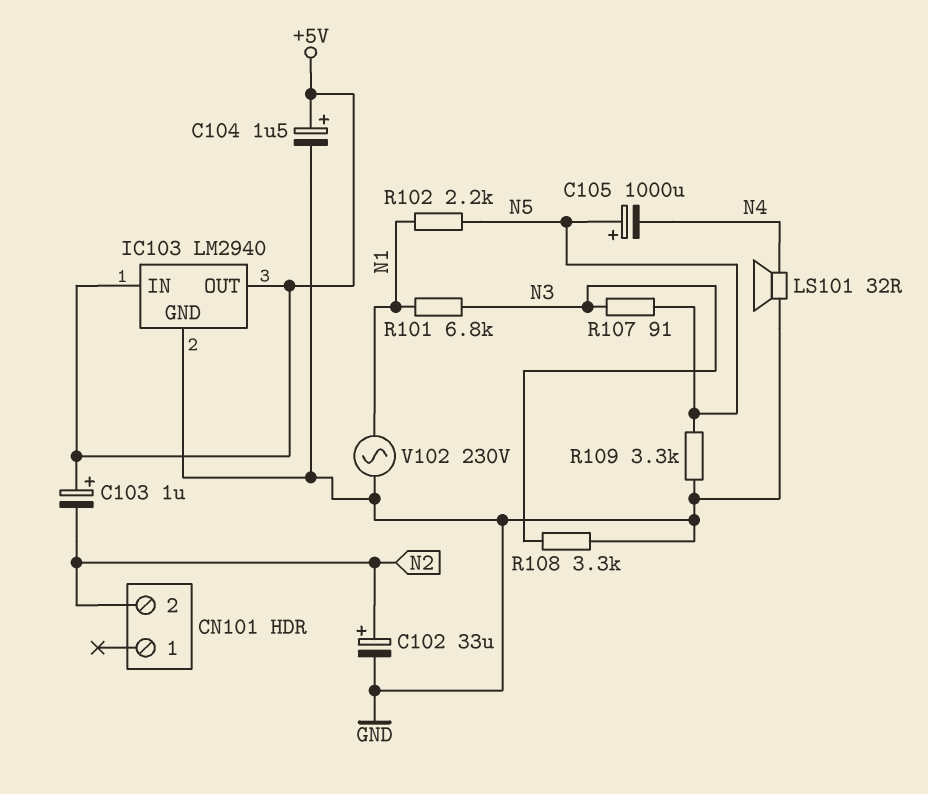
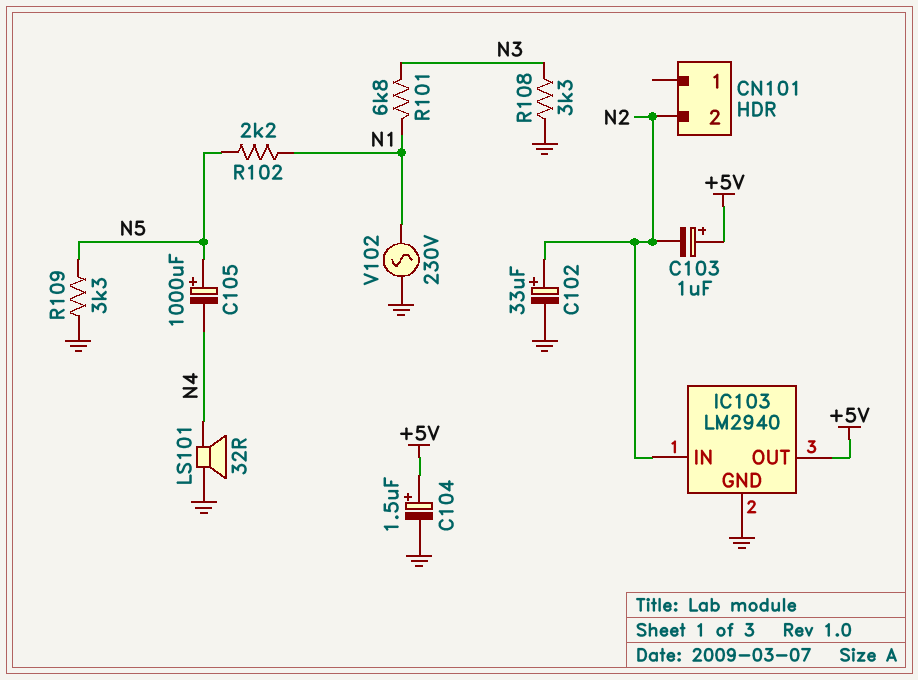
IC103 pin IN: +5V -> N2
R107: 91 (N3, N5) -> none

